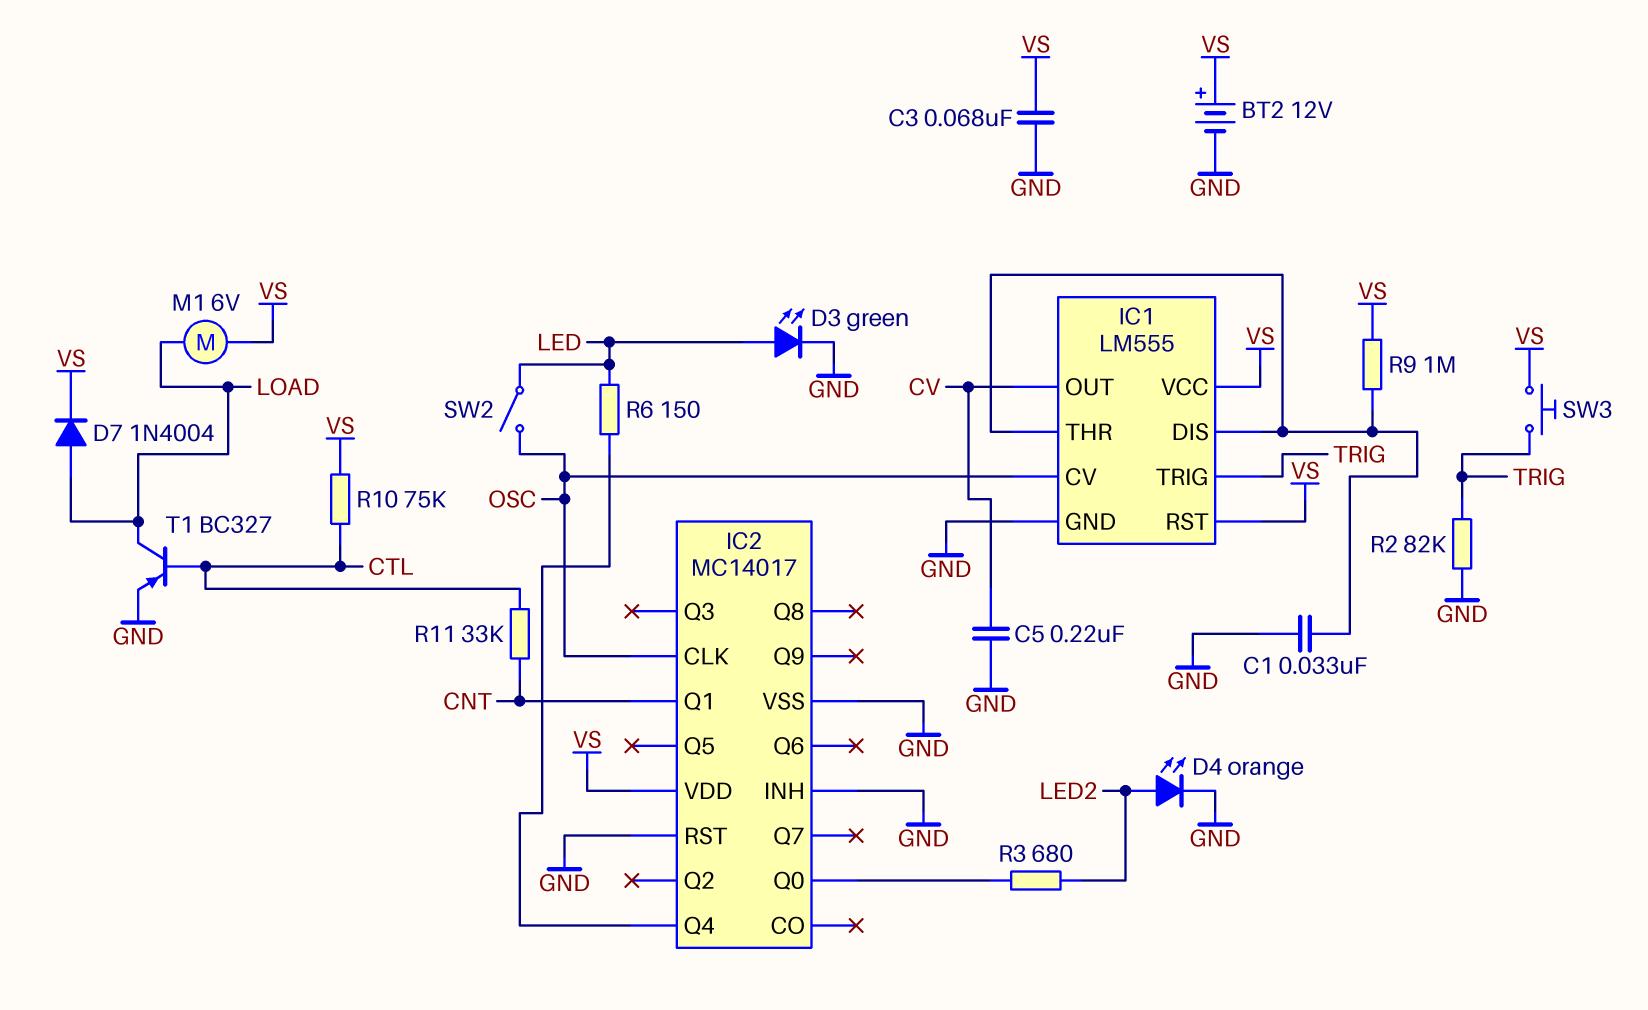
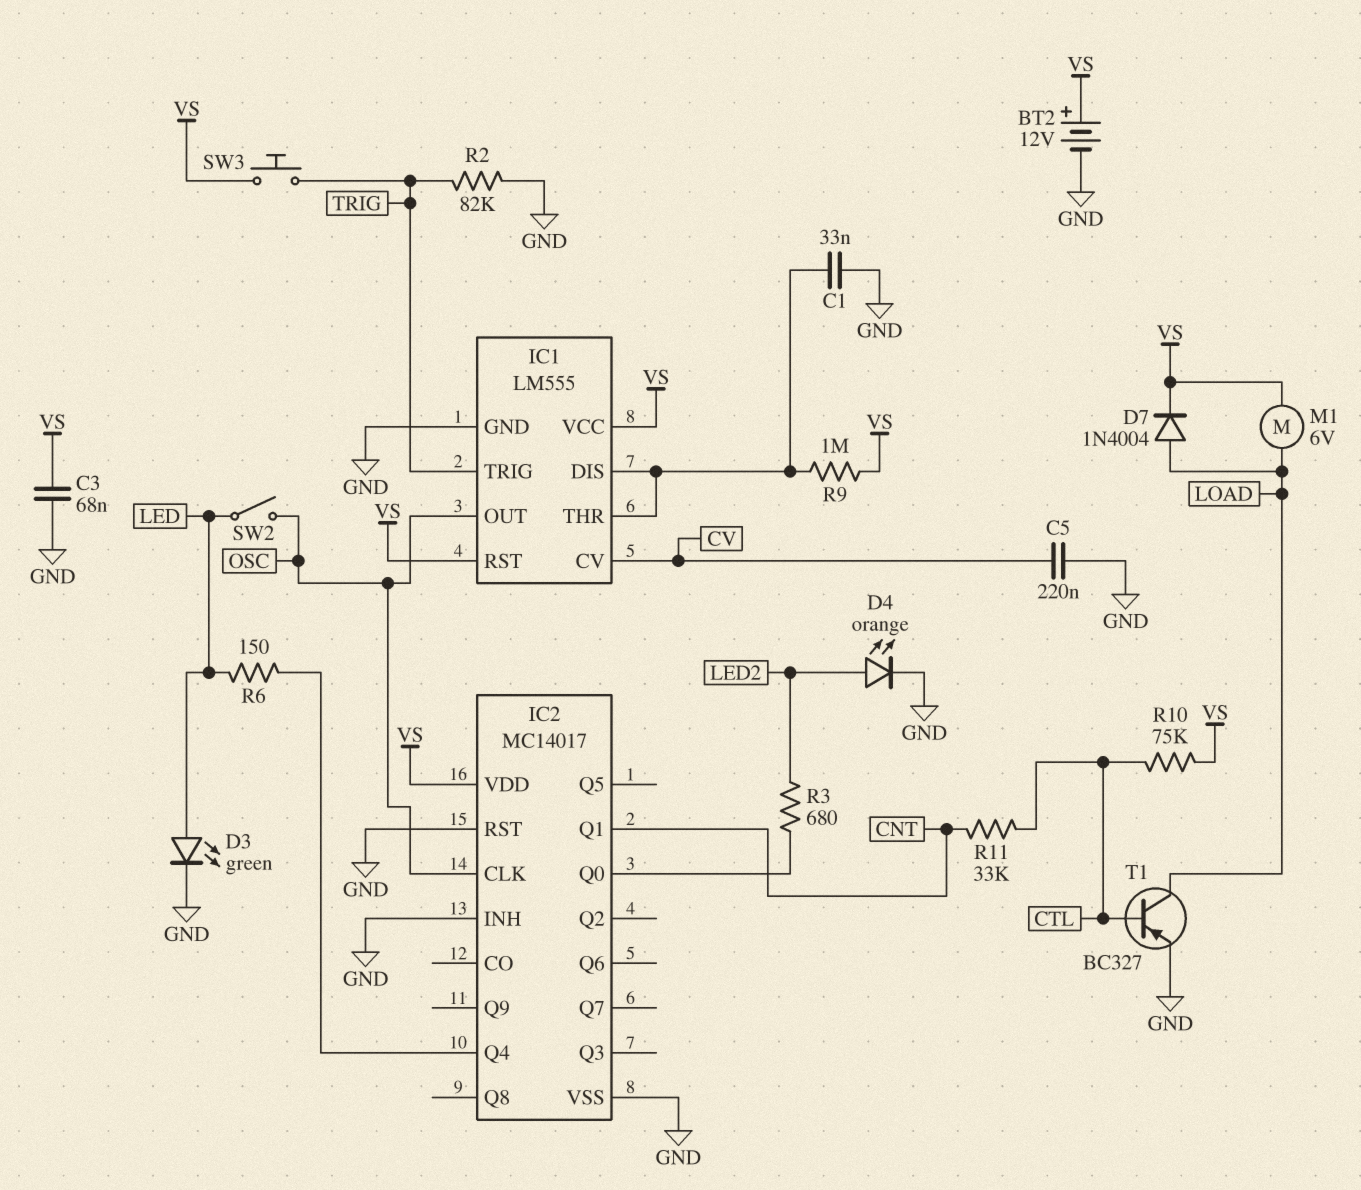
IC1 pin CV: OSC -> CV
IC1 pin OUT: CV -> OSC

